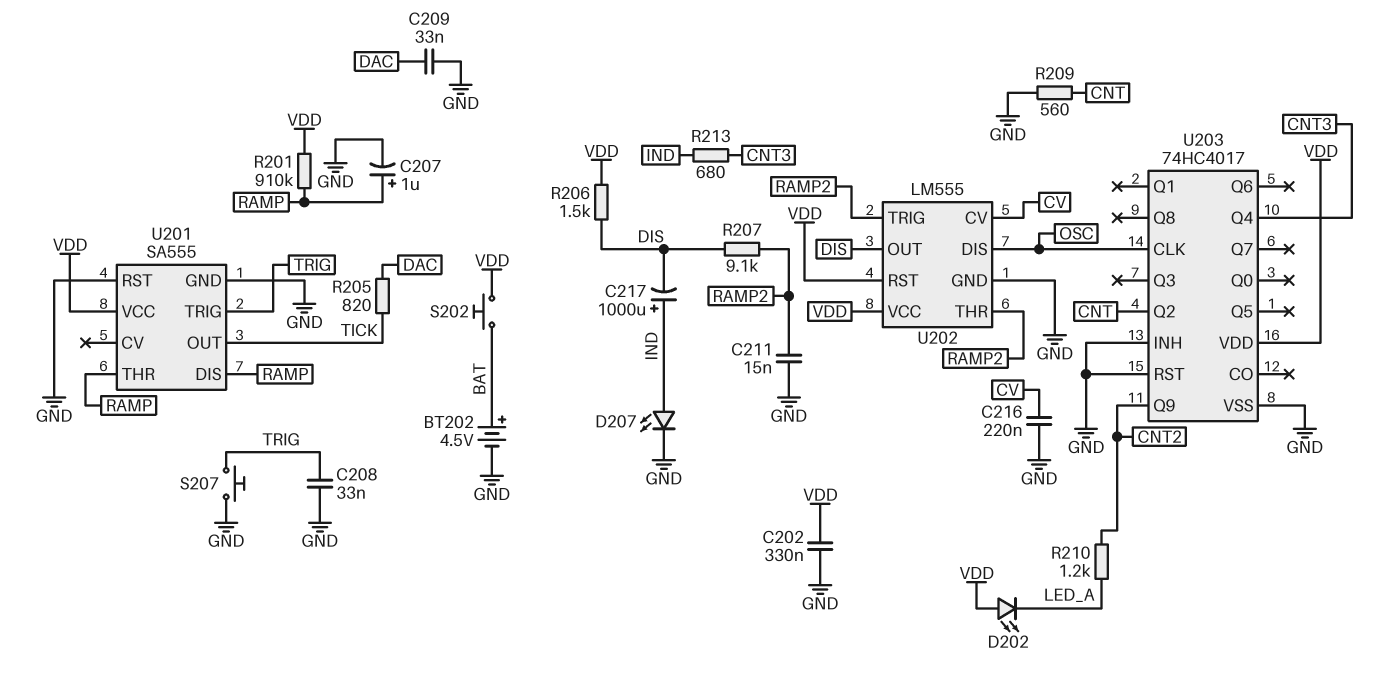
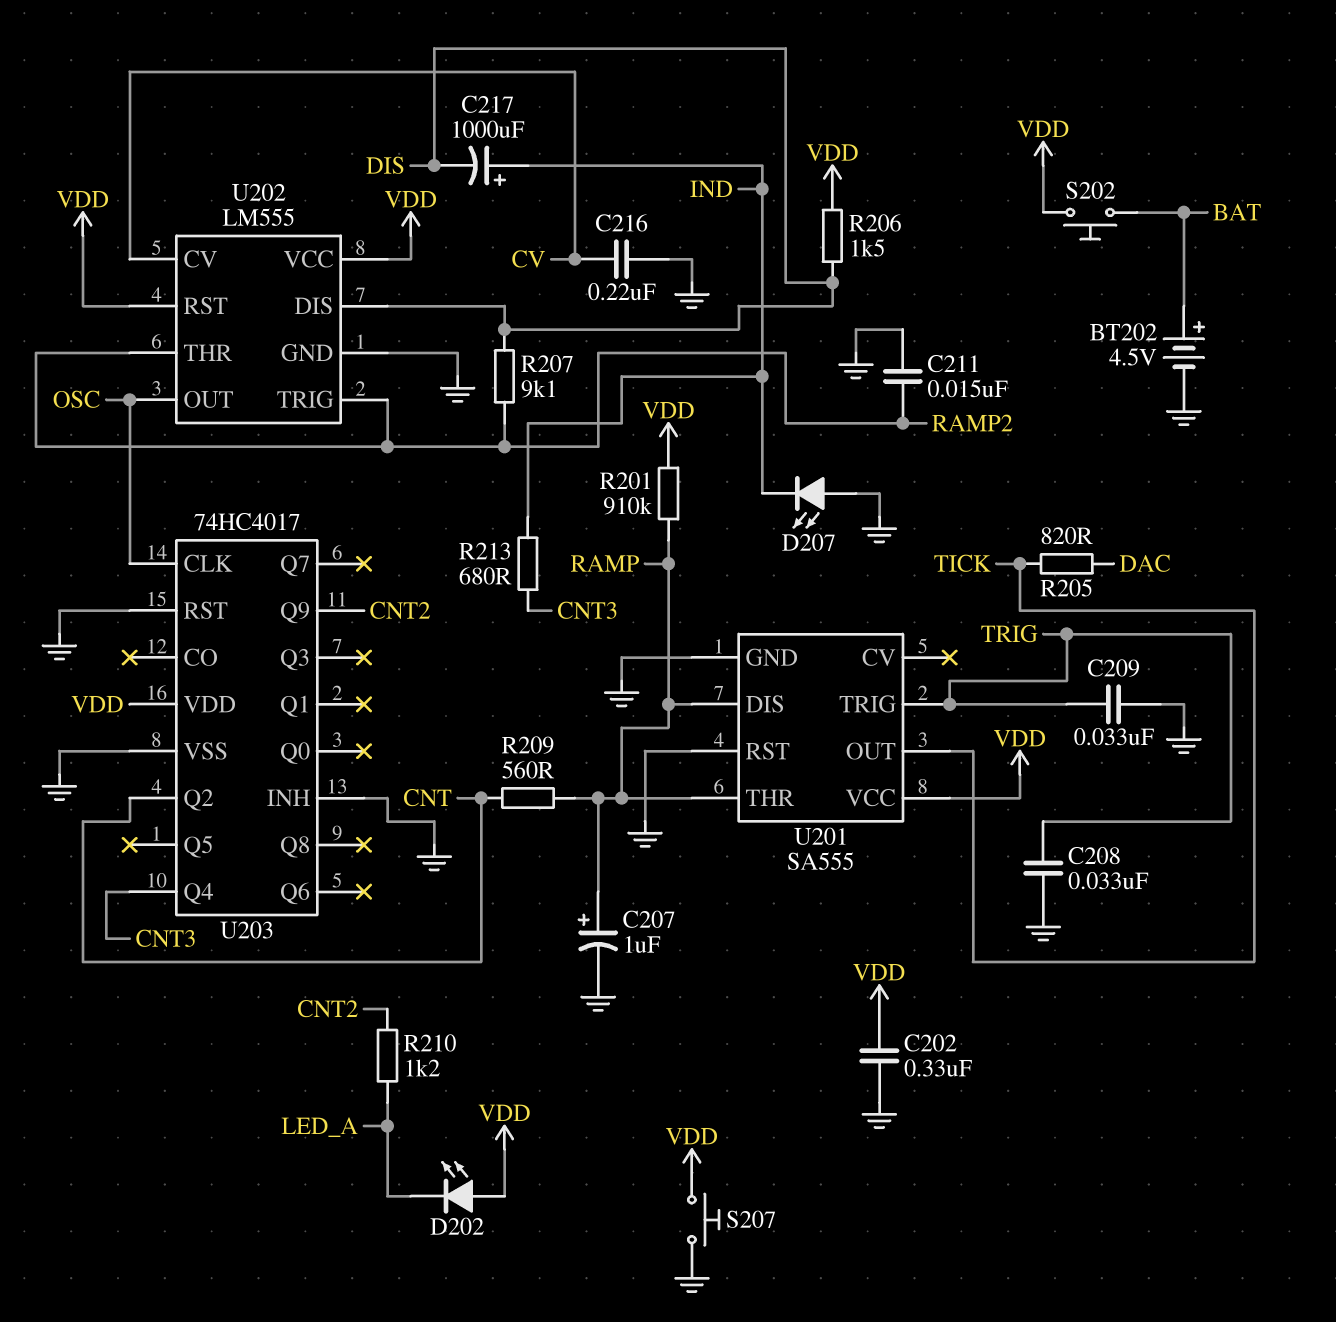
C209: 33nF (DAC, GND) -> 33nF (GND, TRIG)
D207: LED (A IND, K GND) -> LED (A GND, K IND)
R209: 560 (CNT, GND) -> 560 (CNT, RAMP)
S207: button (GND, TRIG) -> button (GND, VDD)
U202 pin DIS: OSC -> DIS
U202 pin OUT: DIS -> OSC

